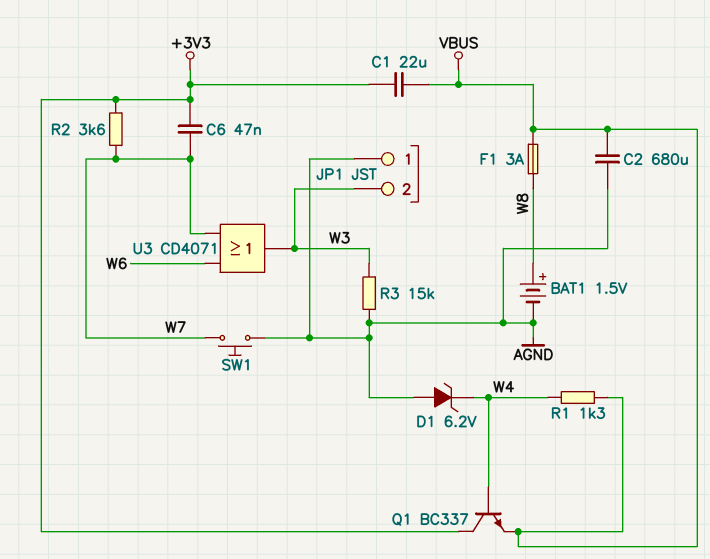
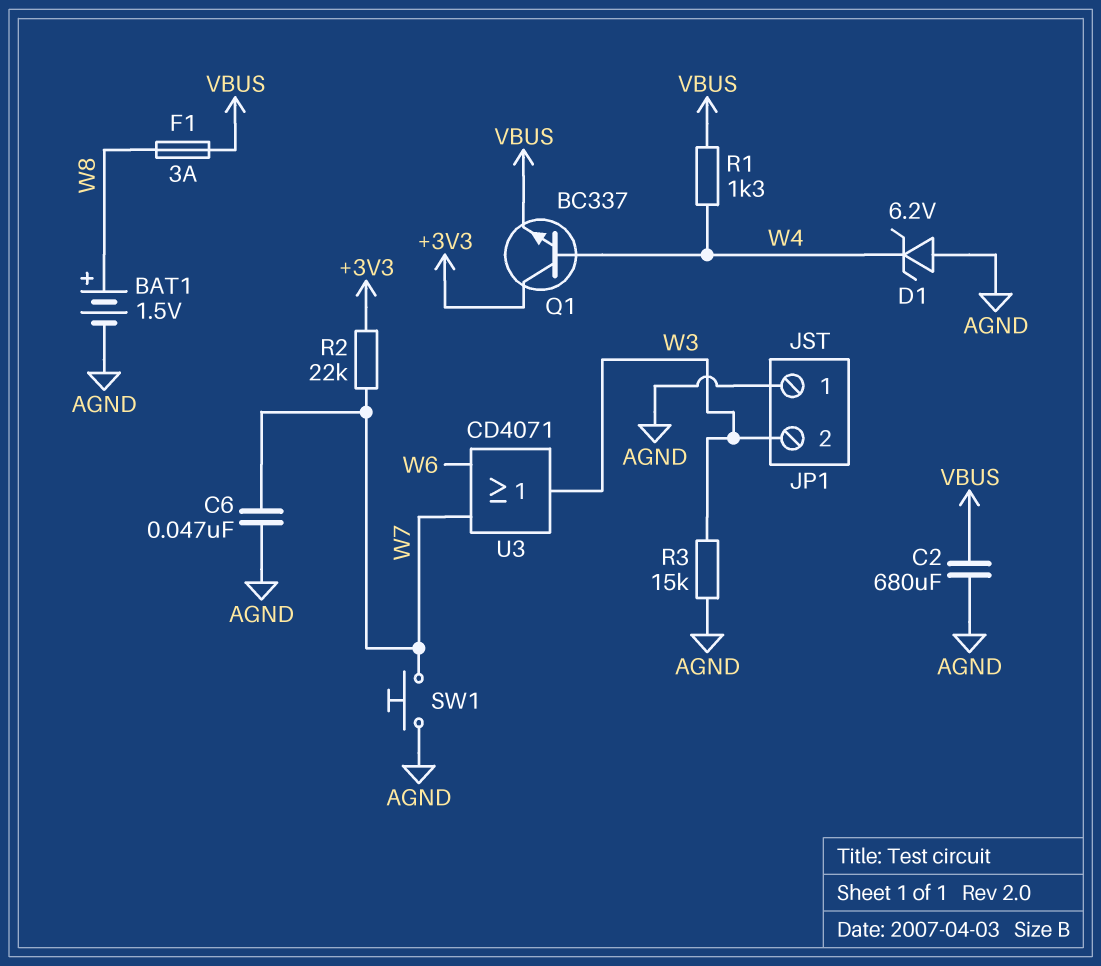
C1: 22uF (+3V3, VBUS) -> none
C6: 47nF (+3V3, W7) -> 47nF (AGND, W7)
R2: 3.6k (+3V3, W7) -> 22k (+3V3, W7)

